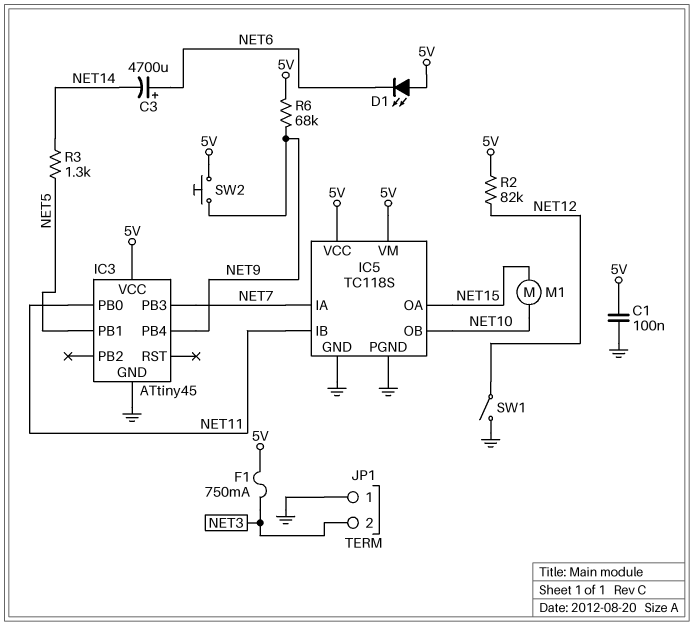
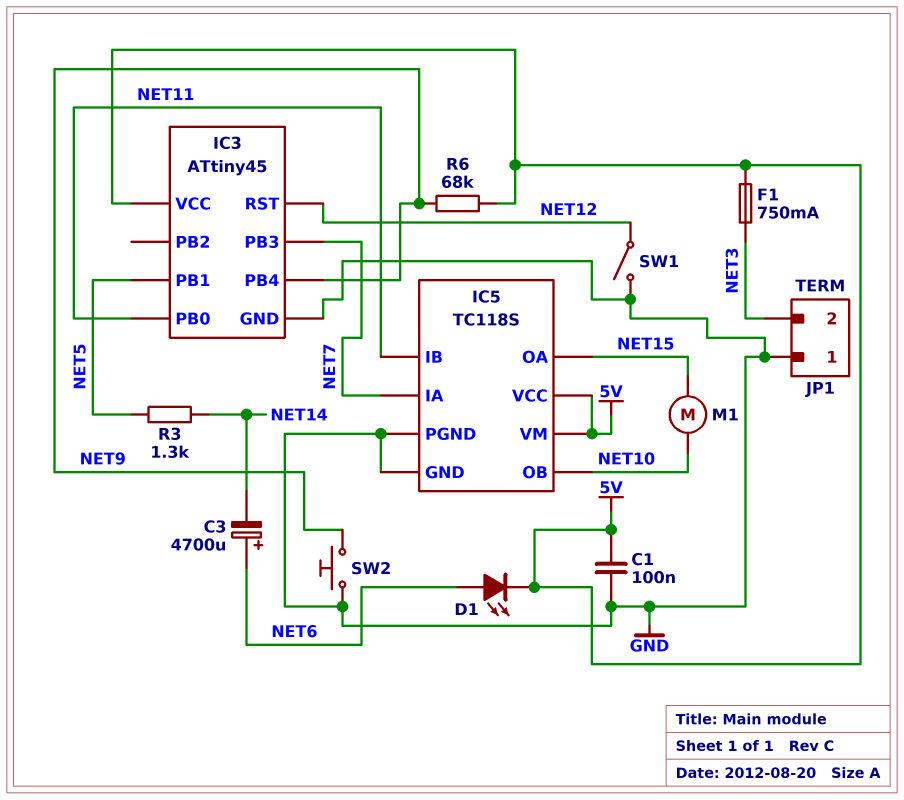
D1: LED (A 5V, K NET6) -> LED (A NET6, K 5V)
IC3 pin RST: none -> NET12
R2: 82k (5V, NET12) -> none
SW2: button (5V, NET9) -> button (GND, NET9)

